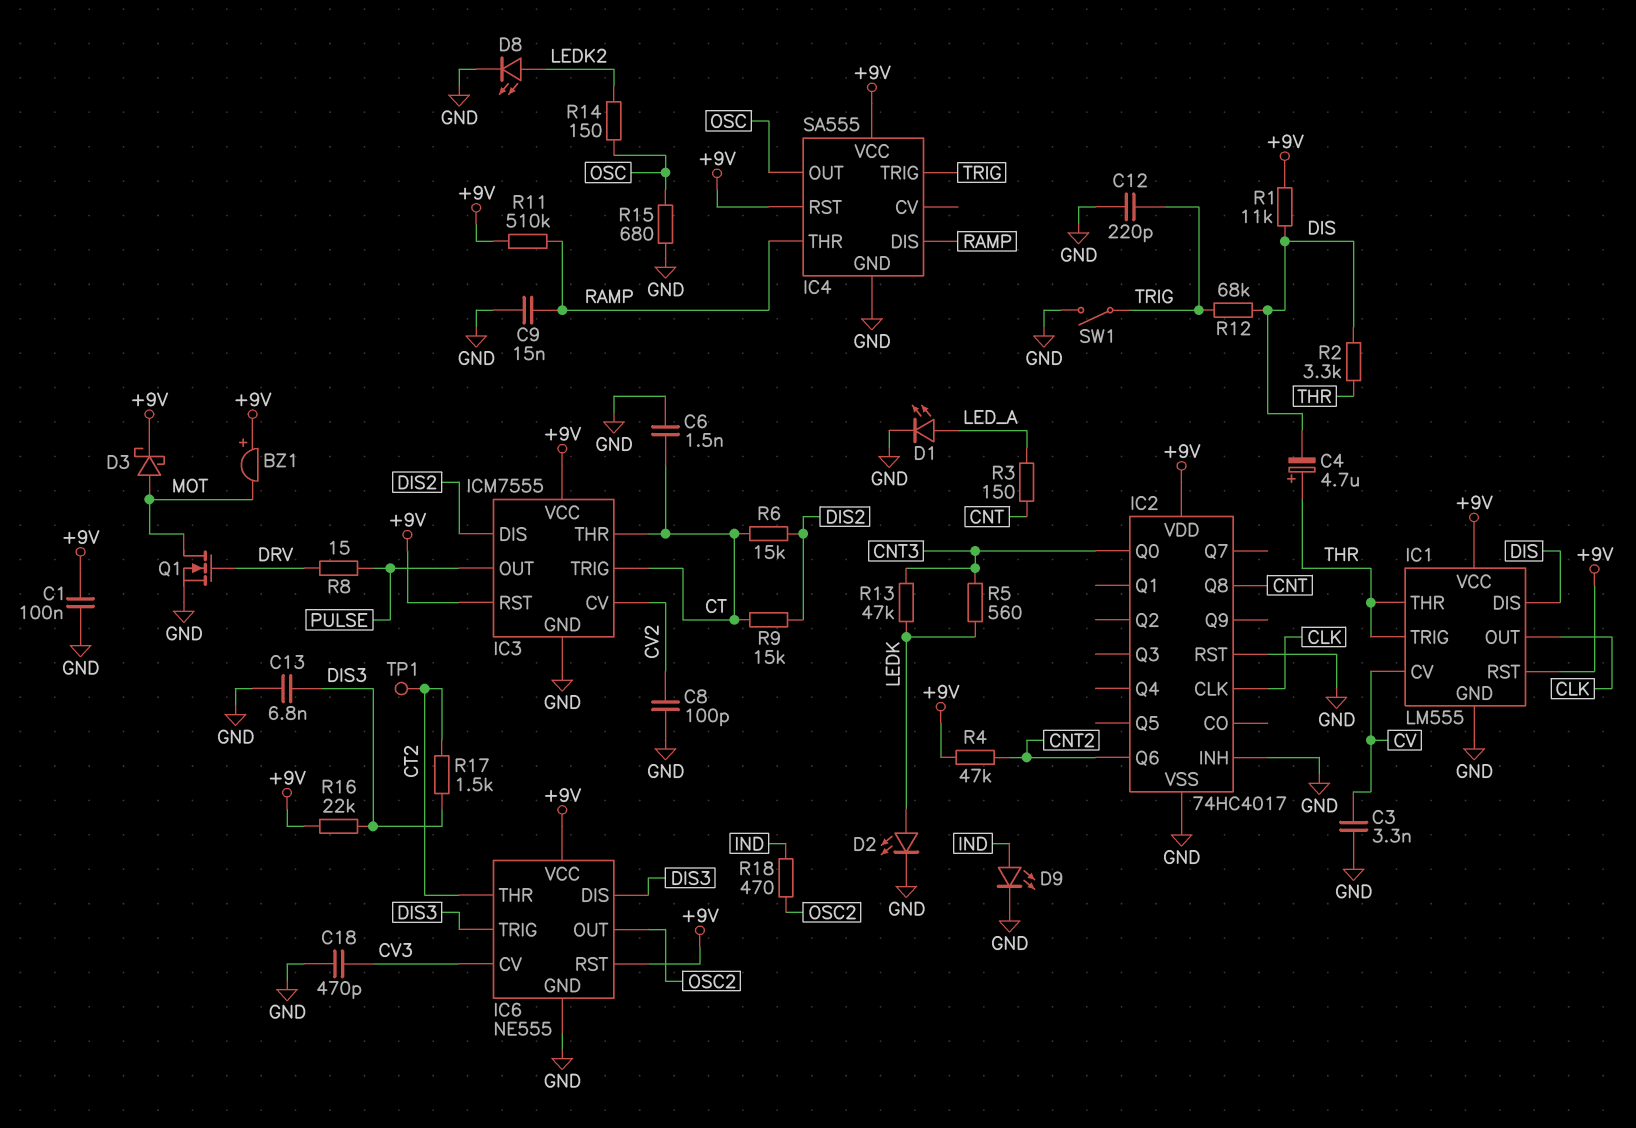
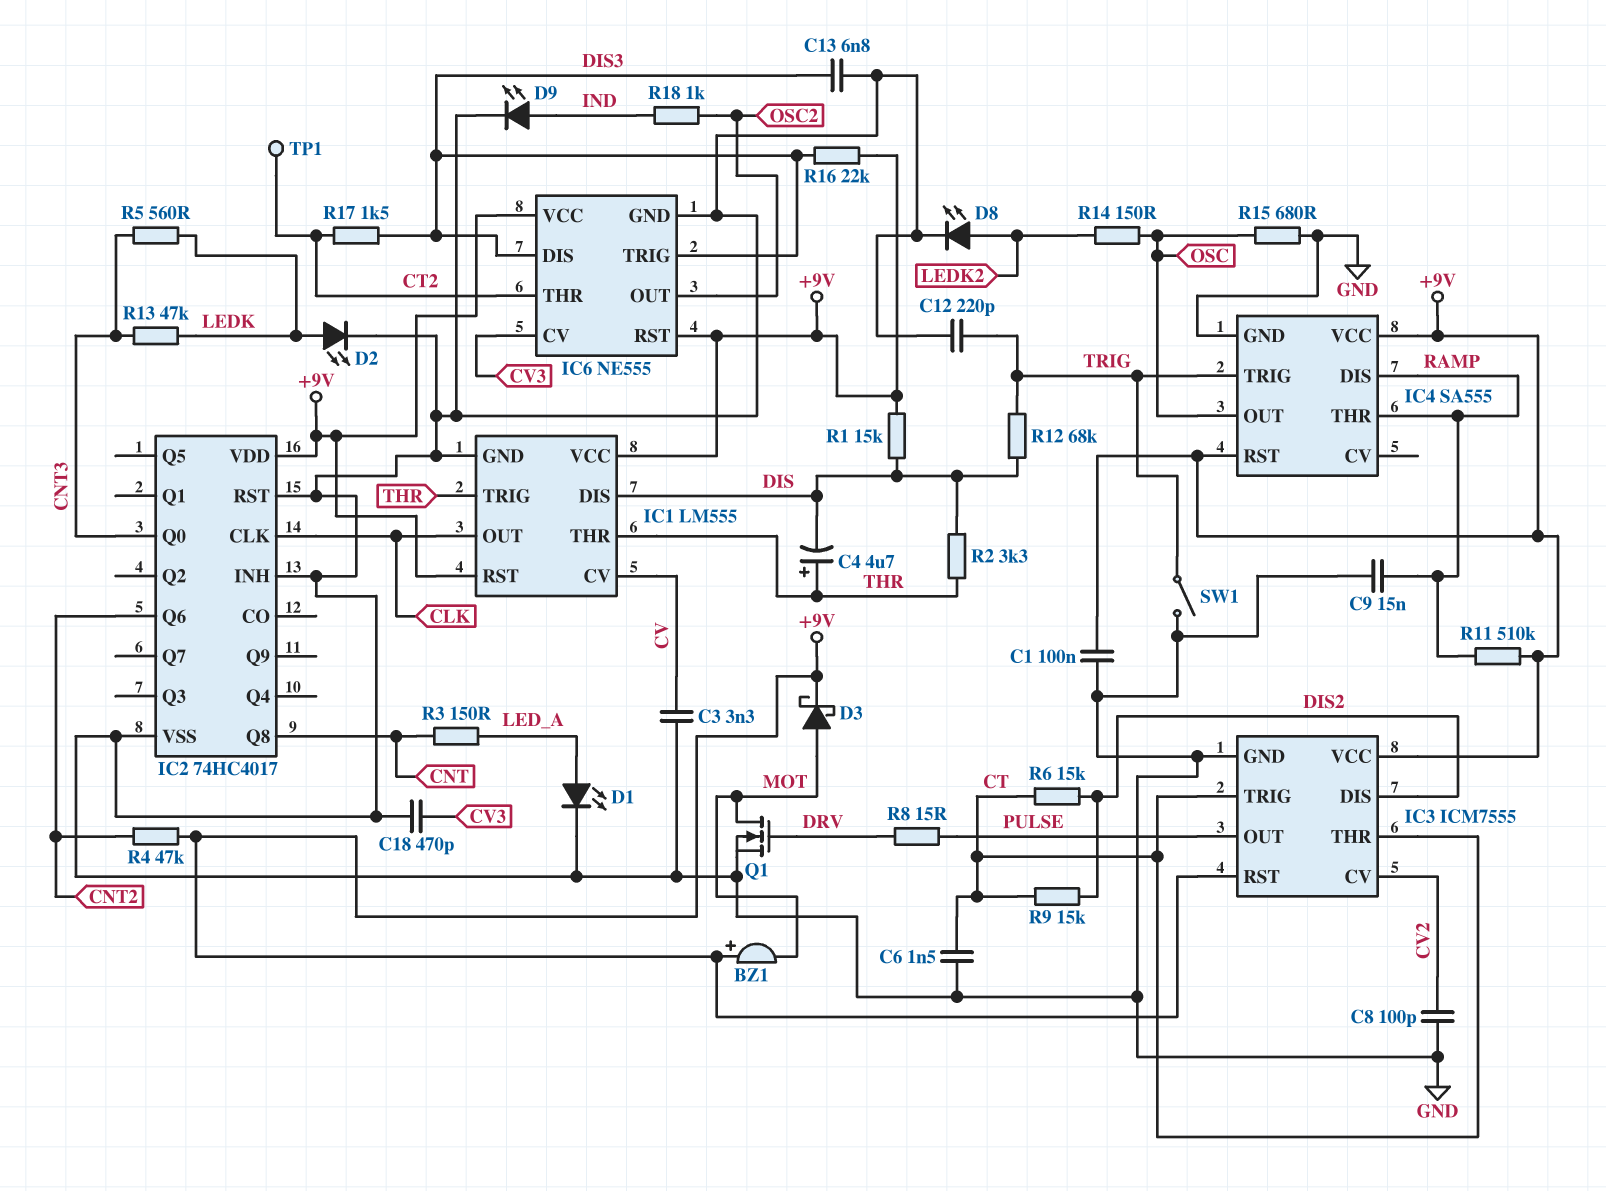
R1: 11k (+9V, DIS) -> 15k (+9V, DIS)
R18: 470 (IND, OSC2) -> 1k (IND, OSC2)

